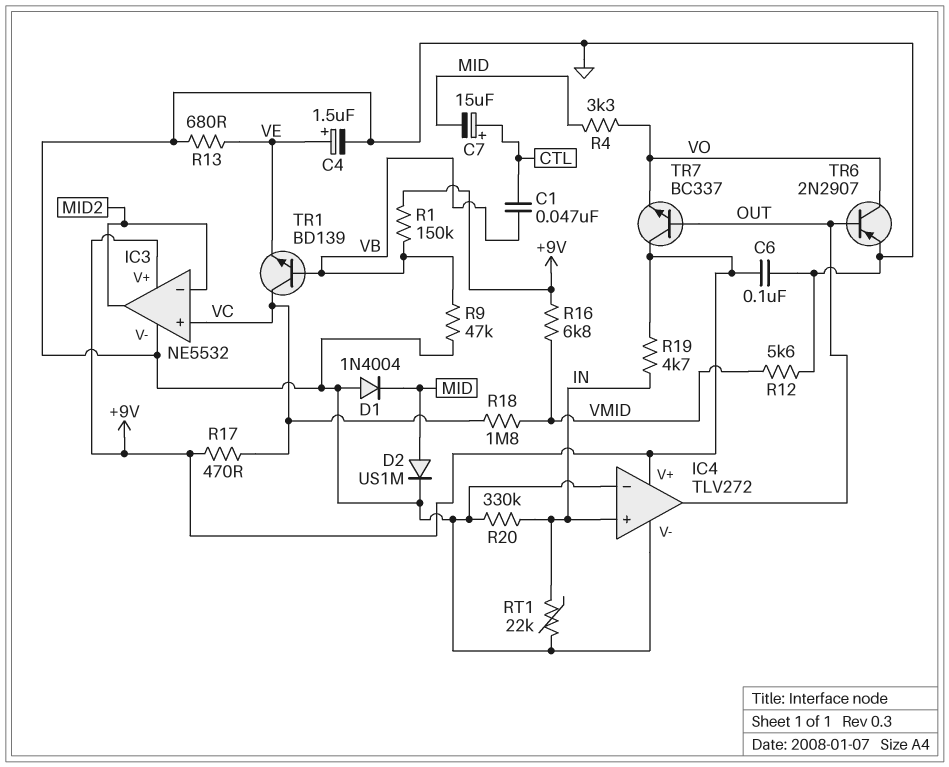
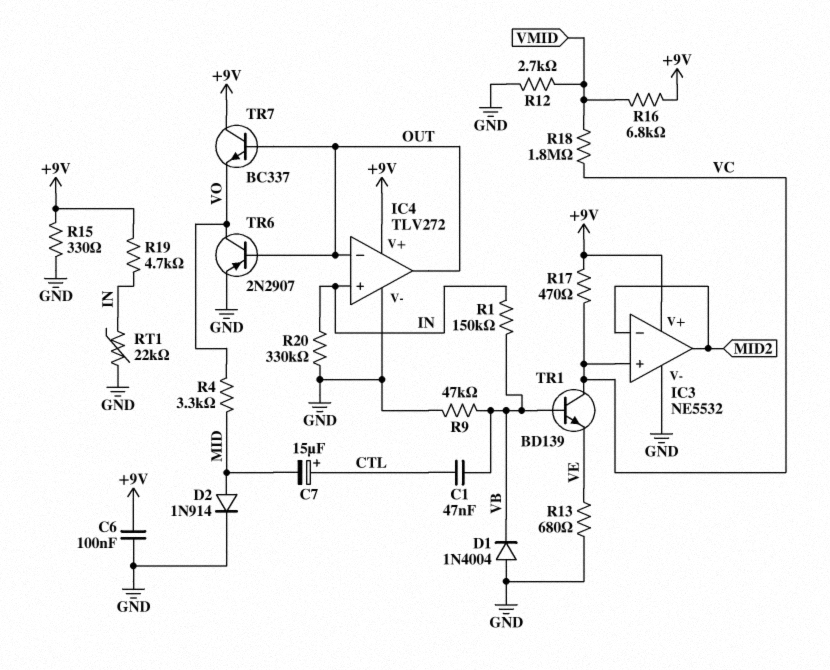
C4: 1.5uF (plus VE, minus GND) -> none
D1: diode 1N4004 (A GND, K MID) -> diode 1N4004 (A GND, K VB)
D2: diode US1M (A MID, K GND) -> diode 1N914 (A MID, K GND)
IC4 pin in-: GND -> OUT
R1: 150k (+9V, VB) -> 150k (IN, VB)
R12: 5.6k (GND, VMID) -> 2.7k (GND, VMID)
R15: none -> 330 (+9V, GND)

